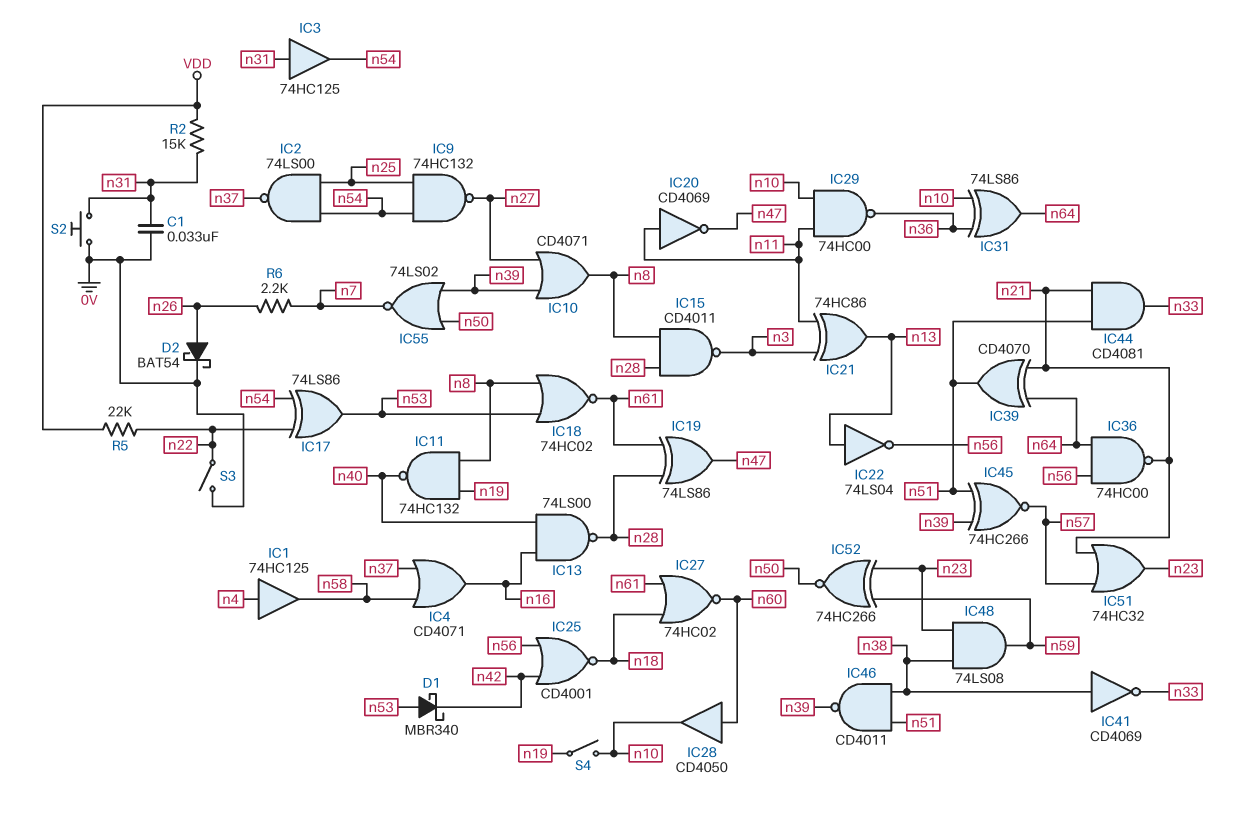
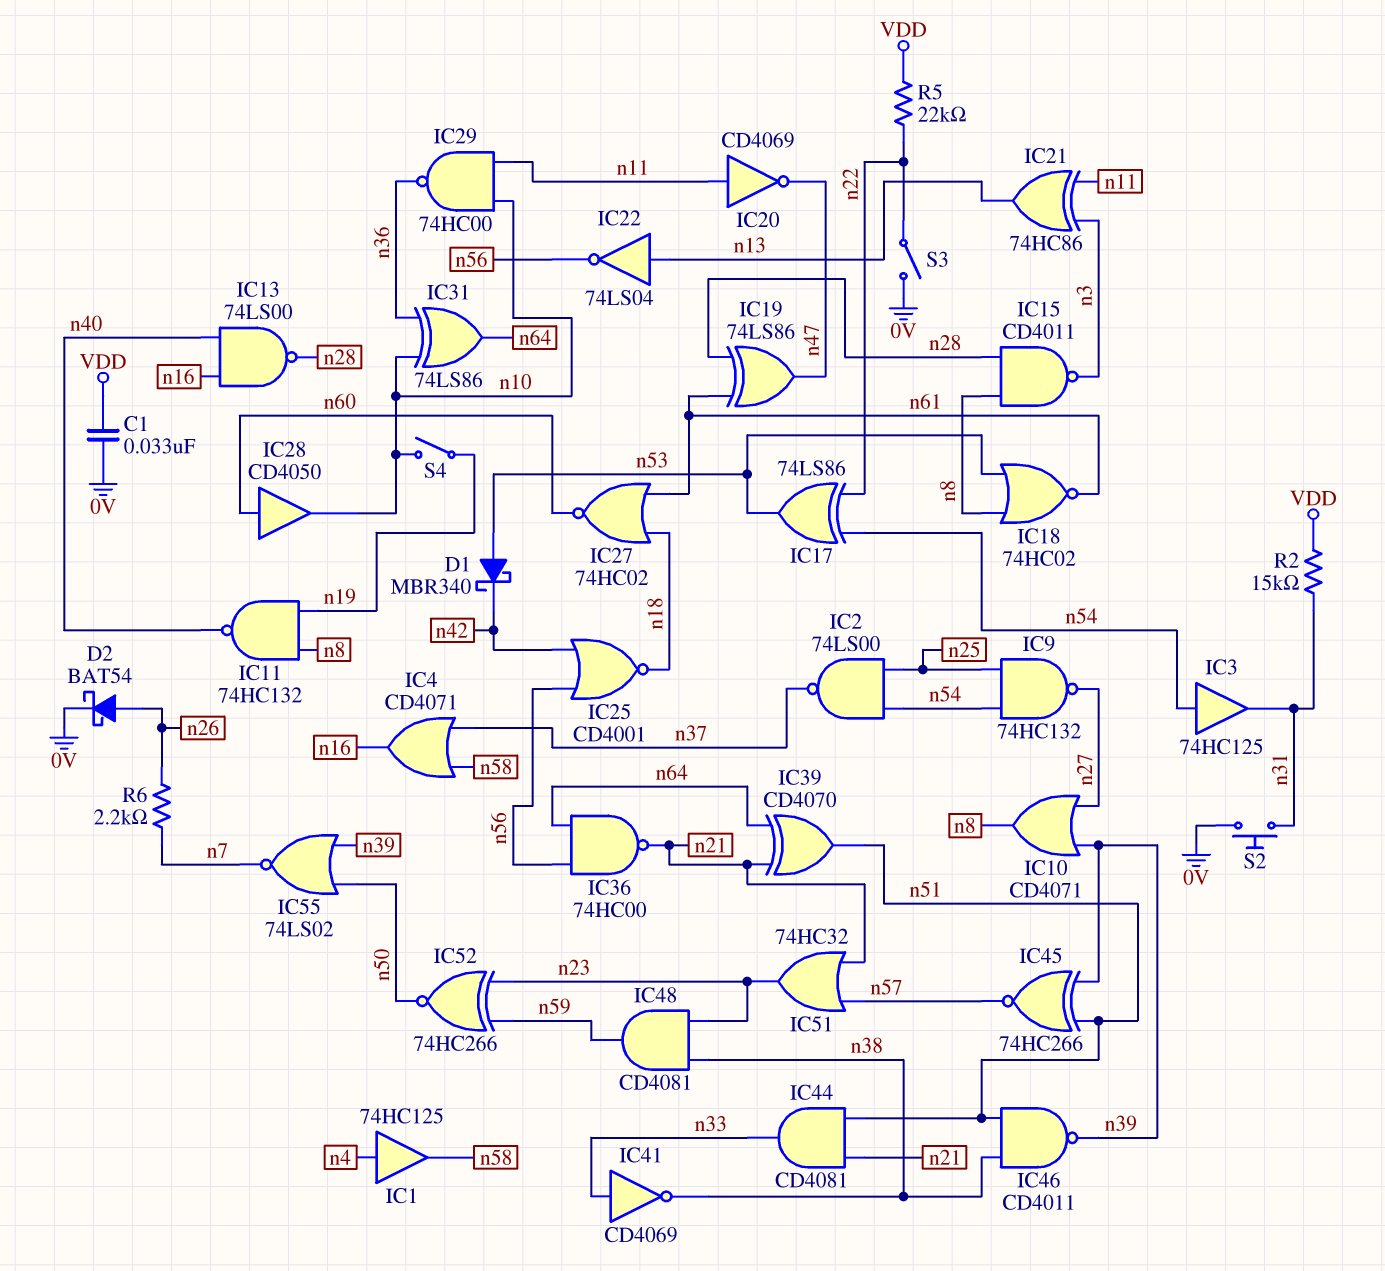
C1: 33nF (0V, n31) -> 33nF (0V, VDD)
IC3: buffer 74HC125 (in n31, out n54) -> buffer 74HC125 (in n54, out n31)
IC41: NOT CD4069 (in n38, out n33) -> NOT CD4069 (in n33, out n38)
IC48: AND 74LS08 (in n23, in n38, out n59) -> AND CD4081 (in n23, in n38, out n59)

